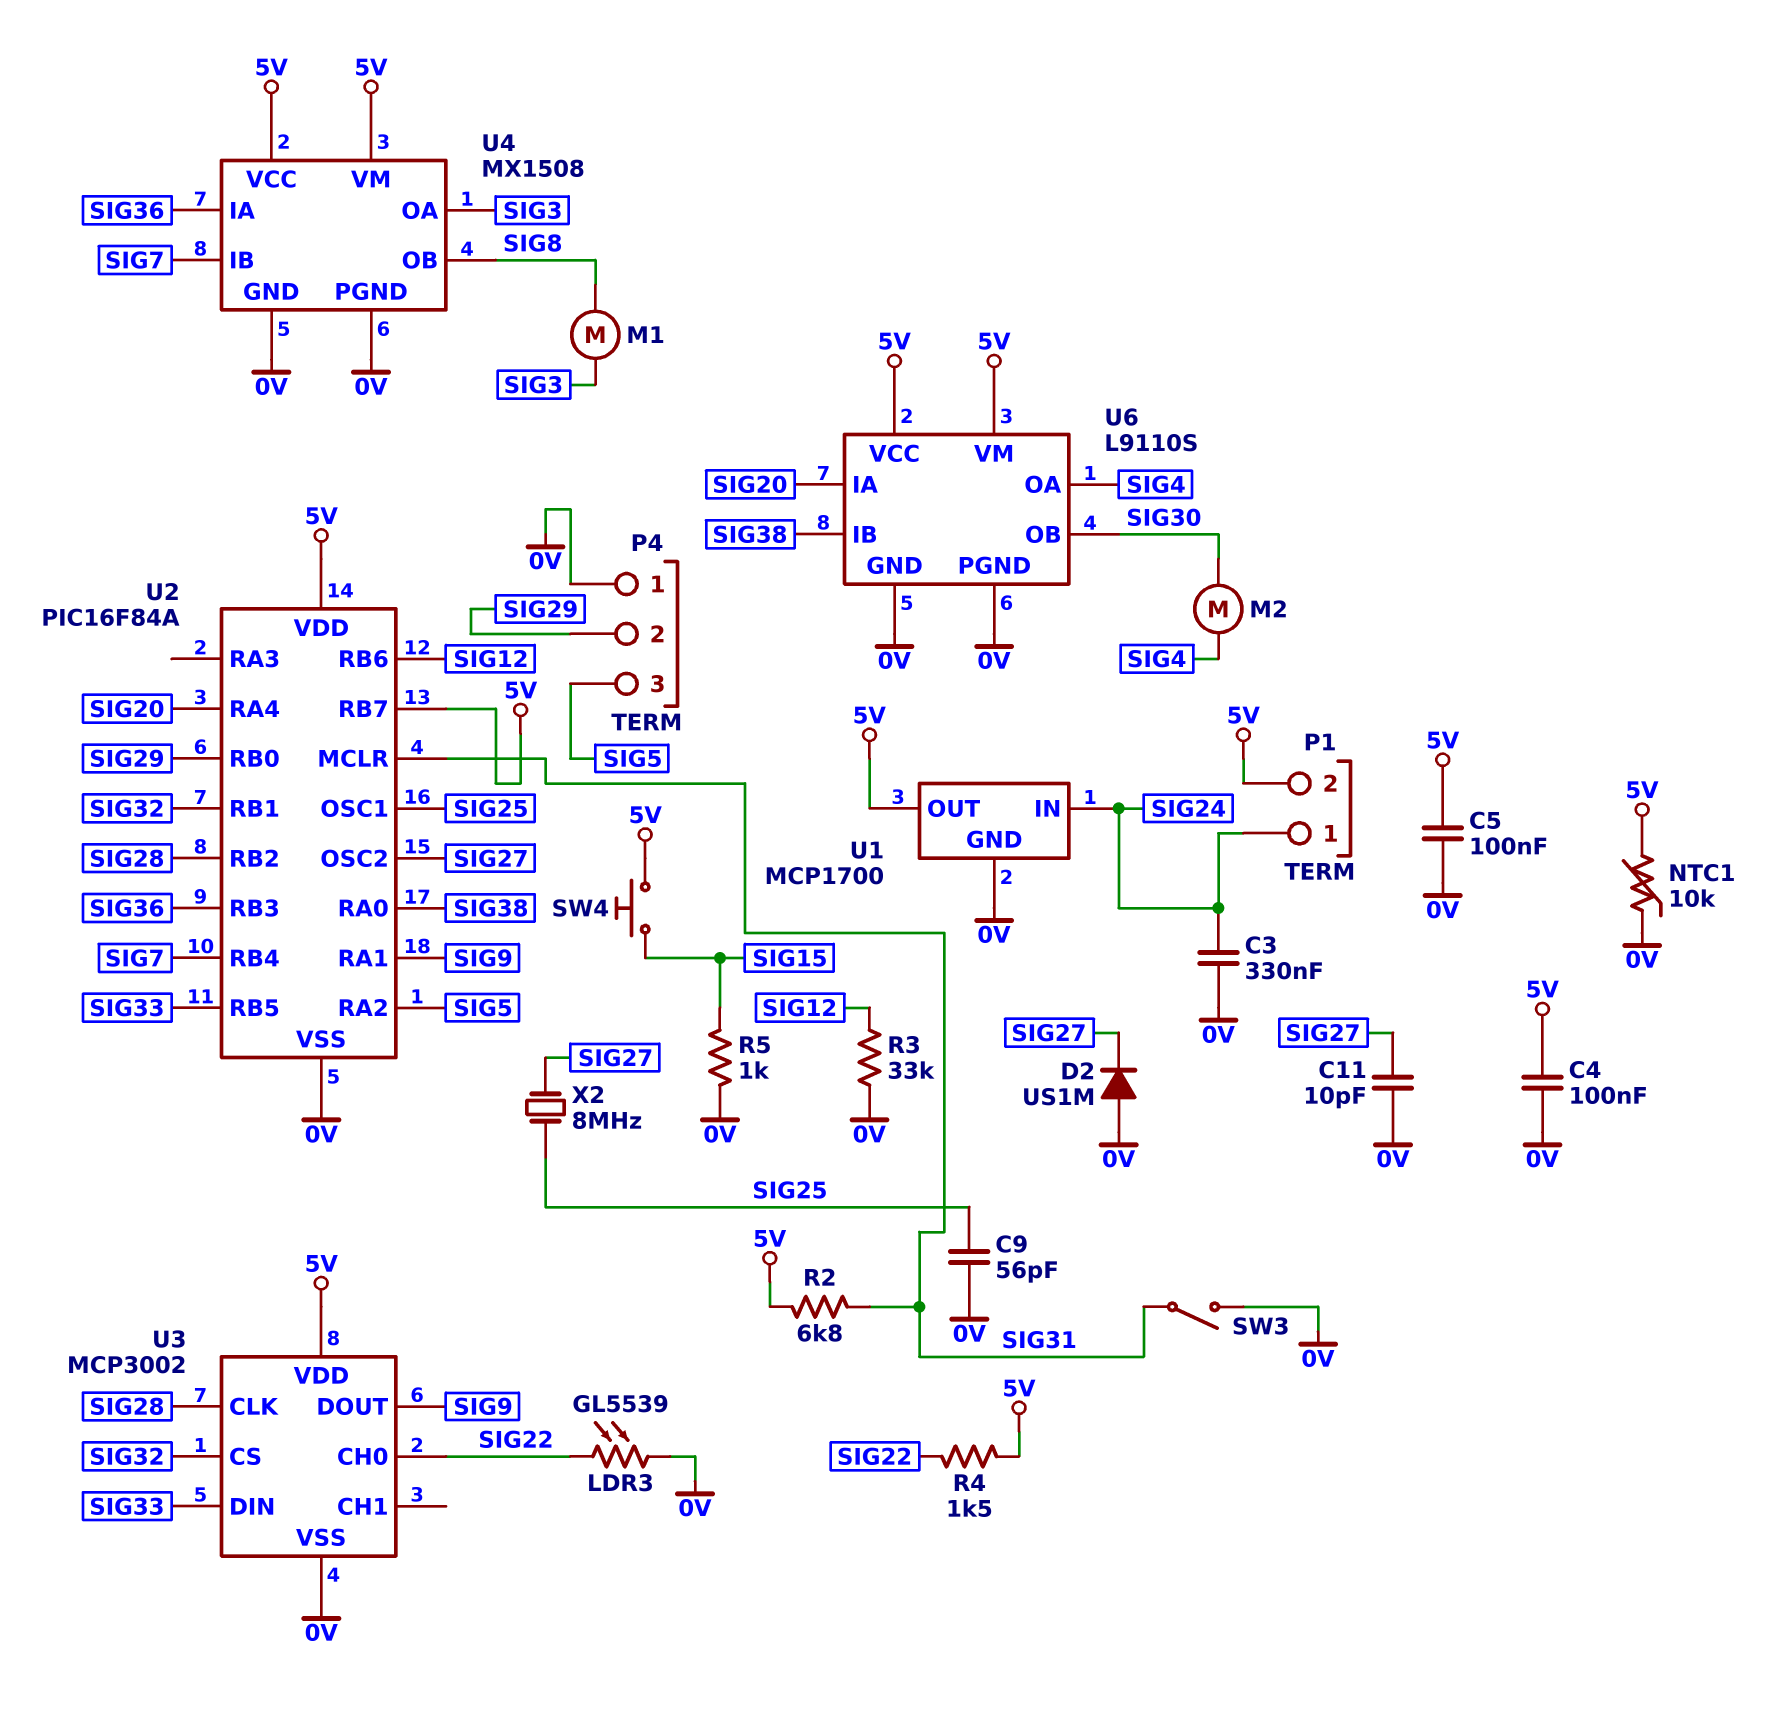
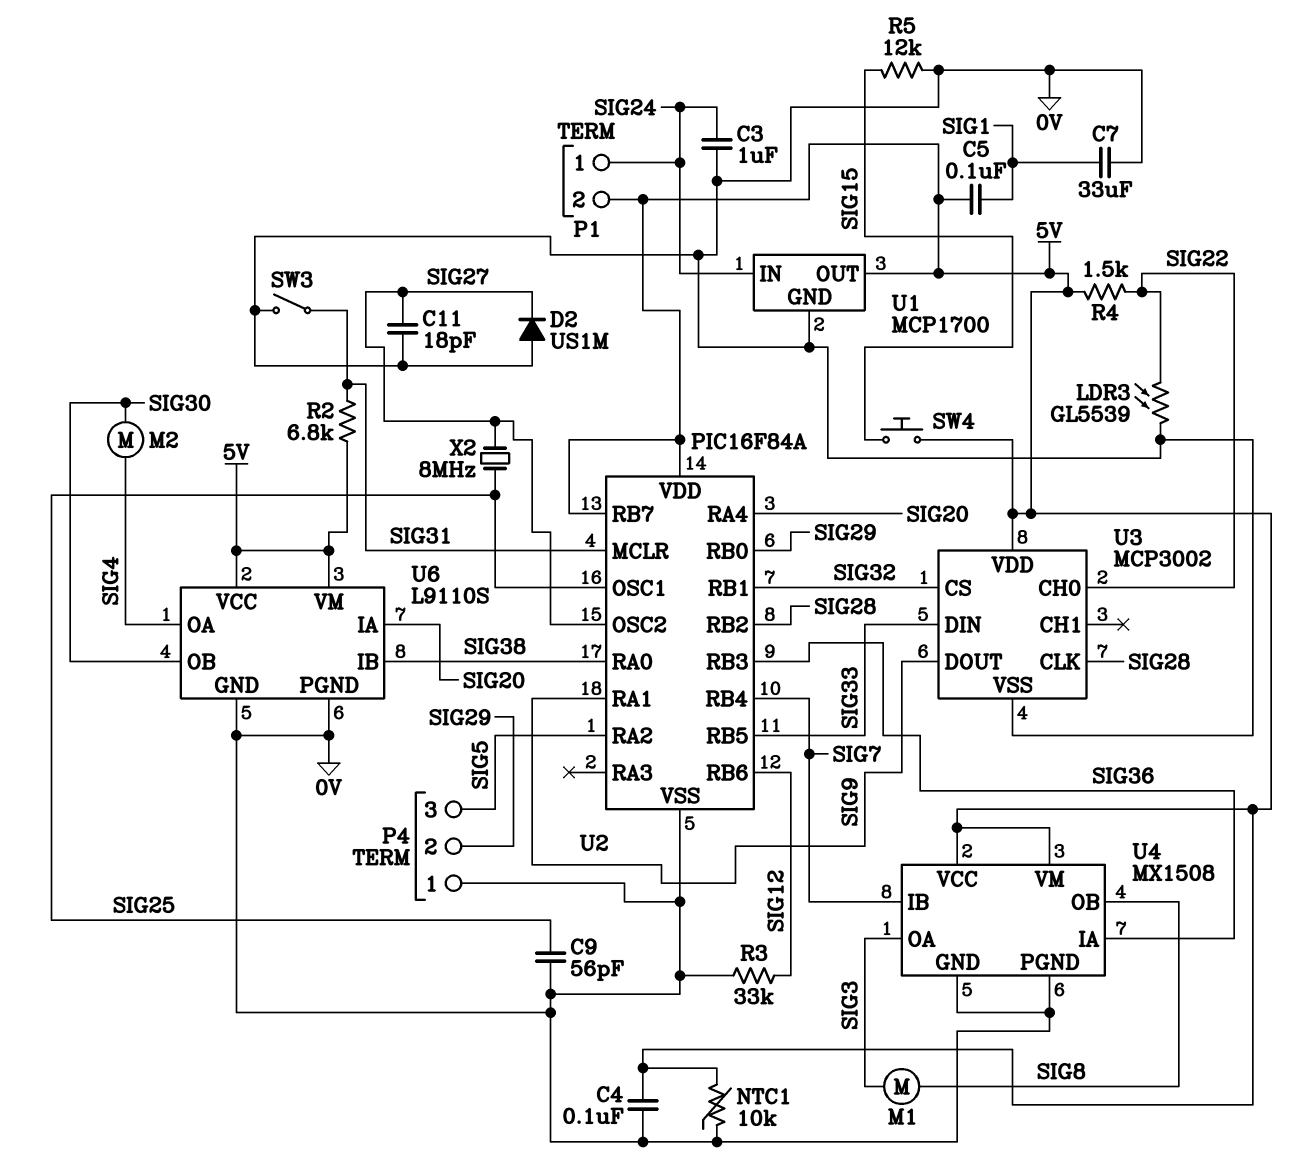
C3: 330nF (0V, SIG24) -> 1uF (0V, SIG24)
C5: 100nF (0V, 5V) -> 100nF (5V, SIG1)
C7: none -> 33uF (0V, SIG1)
C11: 10pF (0V, SIG27) -> 18pF (0V, SIG27)
R5: 1k (0V, SIG15) -> 12k (0V, SIG15)

